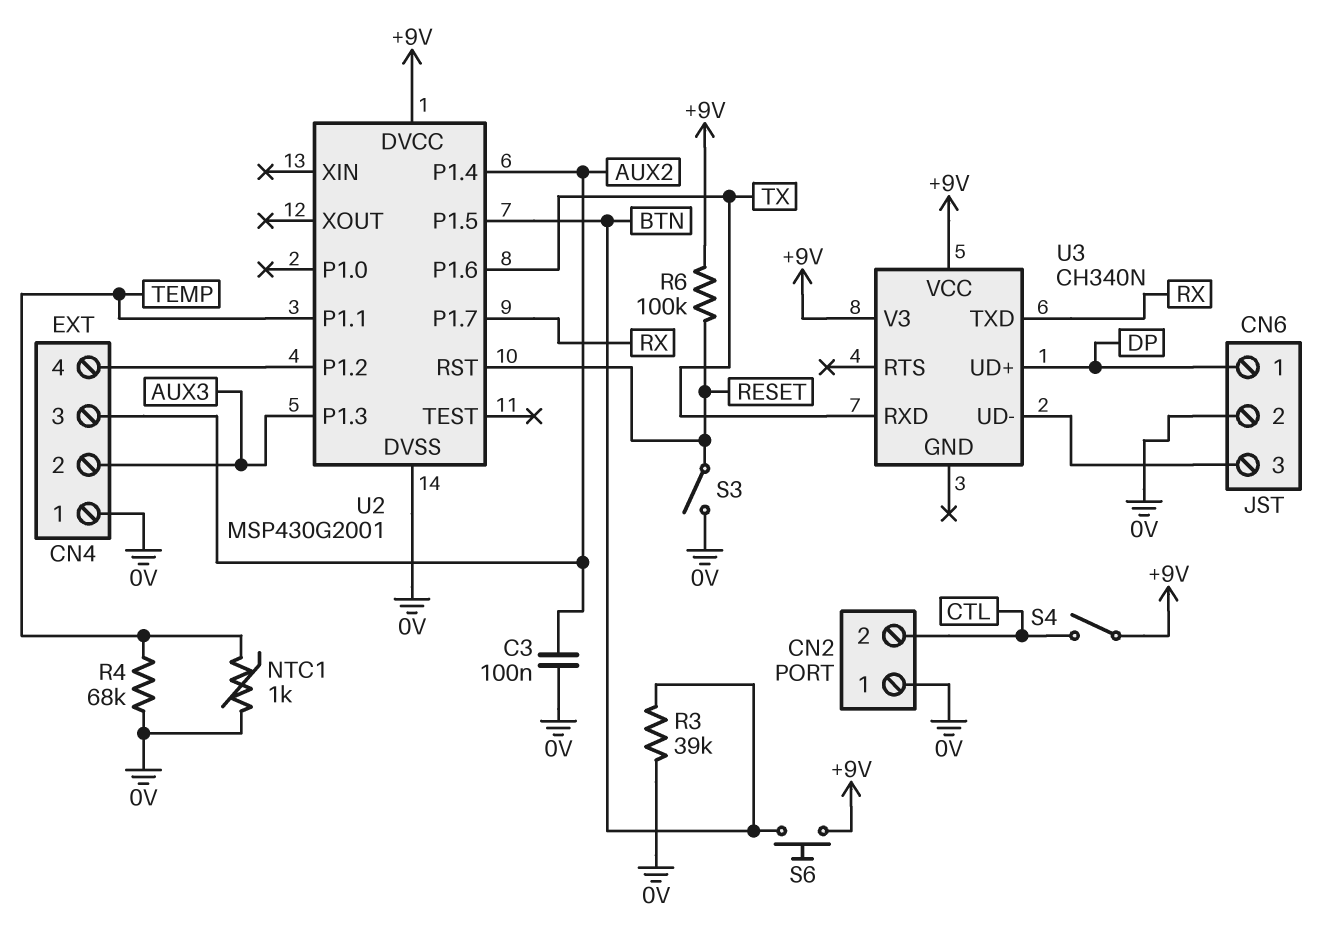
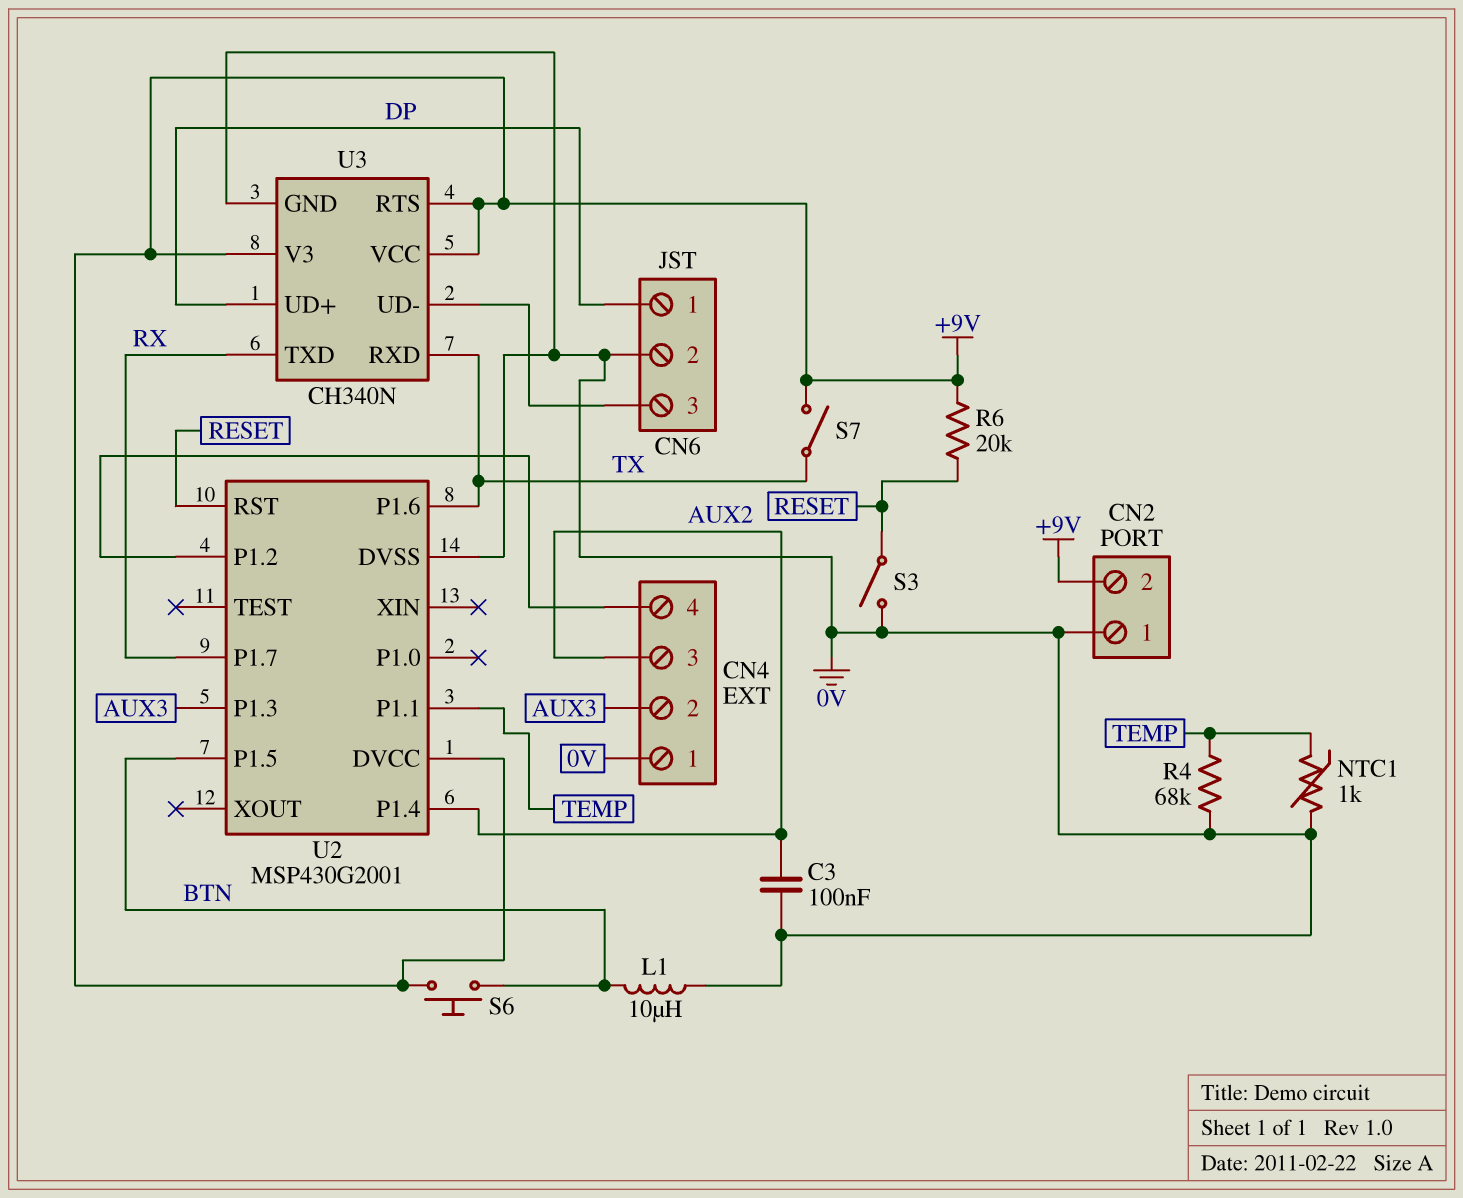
CN2 pin 2: CTL -> +9V
L1: none -> 10uH (0V, BTN)
R3: 39k (0V, BTN) -> none
R6: 100k (+9V, RESET) -> 20k (+9V, RESET)
S4: switch (+9V, CTL) -> none
S7: none -> switch (+9V, TX)
U3 pin GND: none -> 0V
U3 pin RTS: none -> +9V

